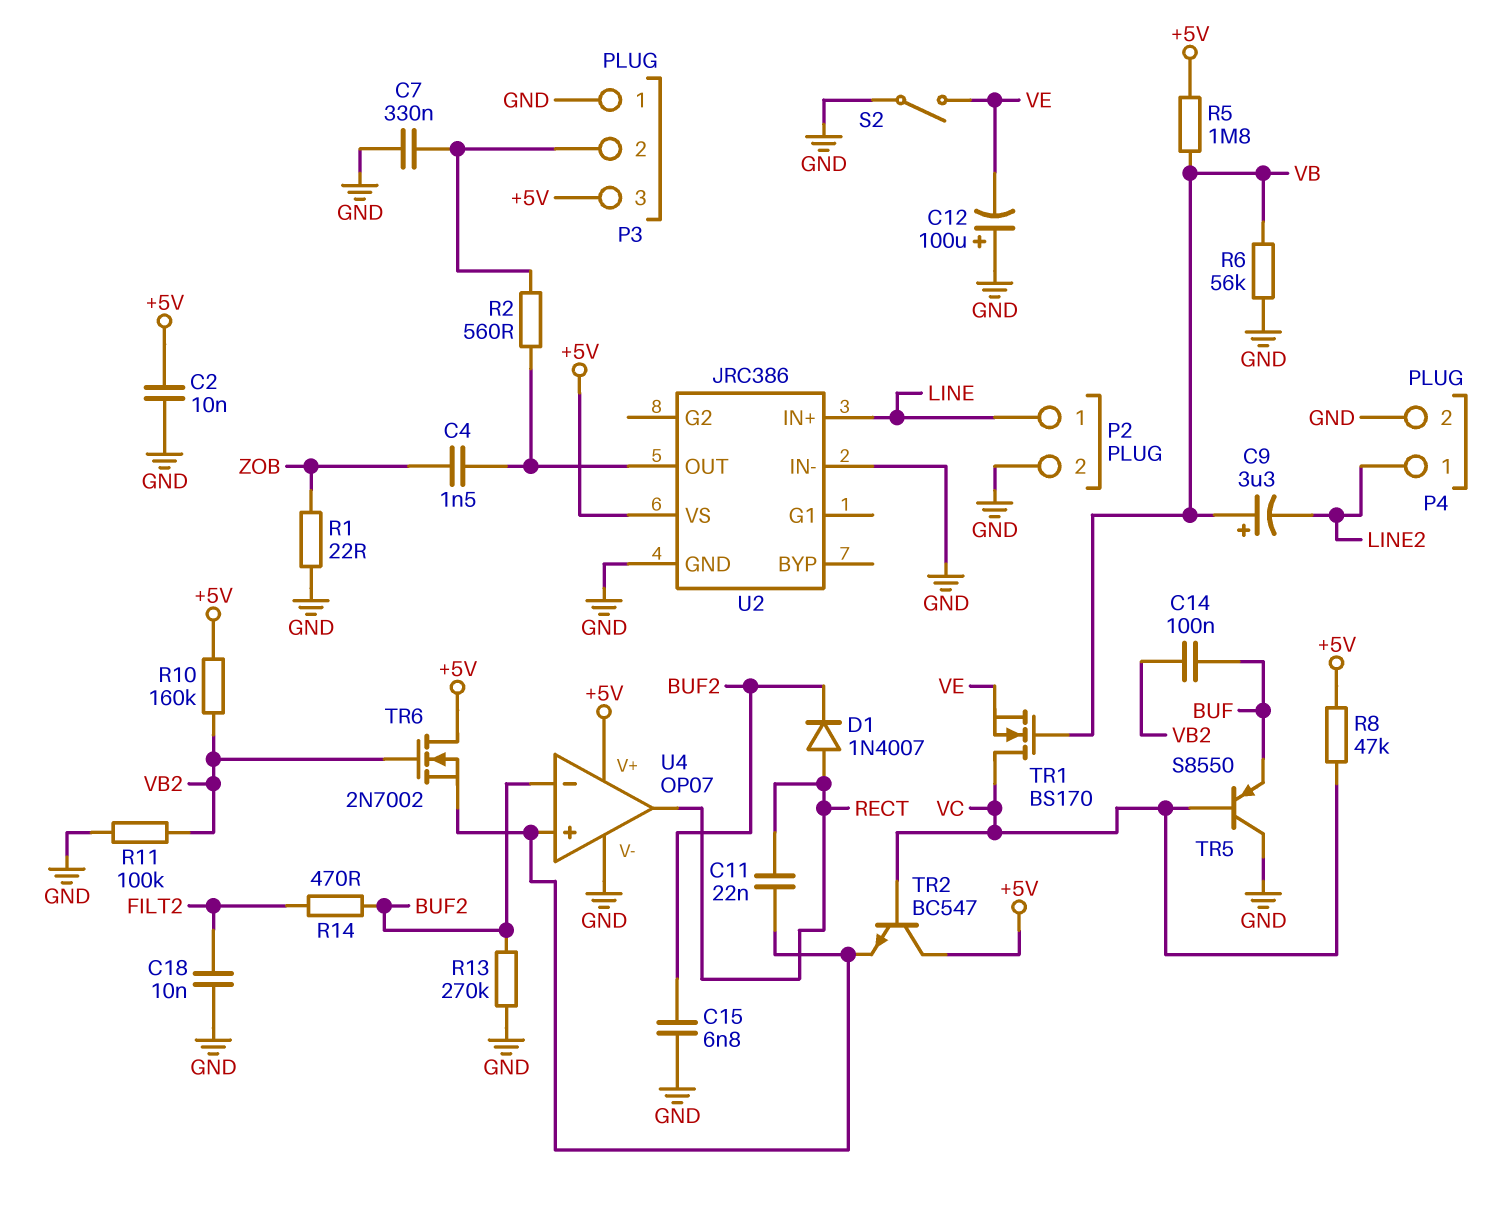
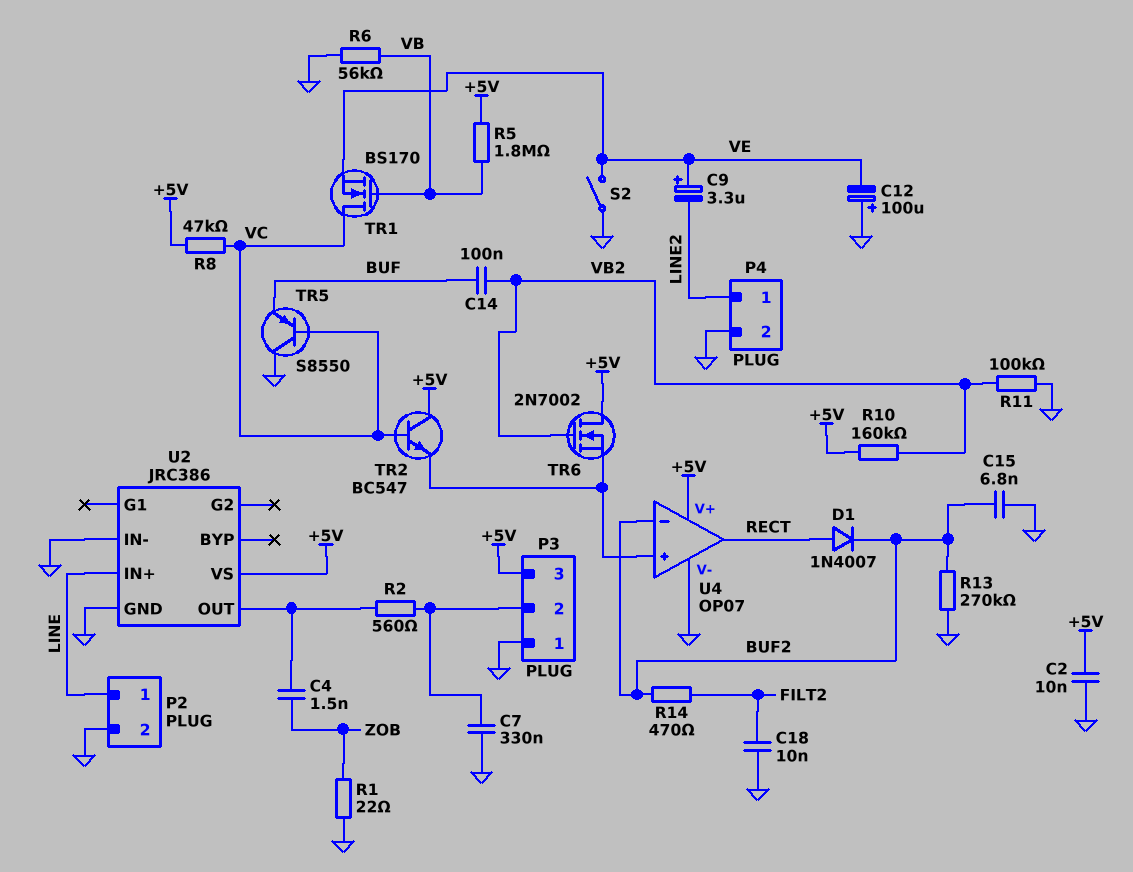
C9: 3.3uF (plus VB, minus LINE2) -> 3.3uF (plus VE, minus LINE2)
C11: 22nF (RECT, U4/in+) -> none

